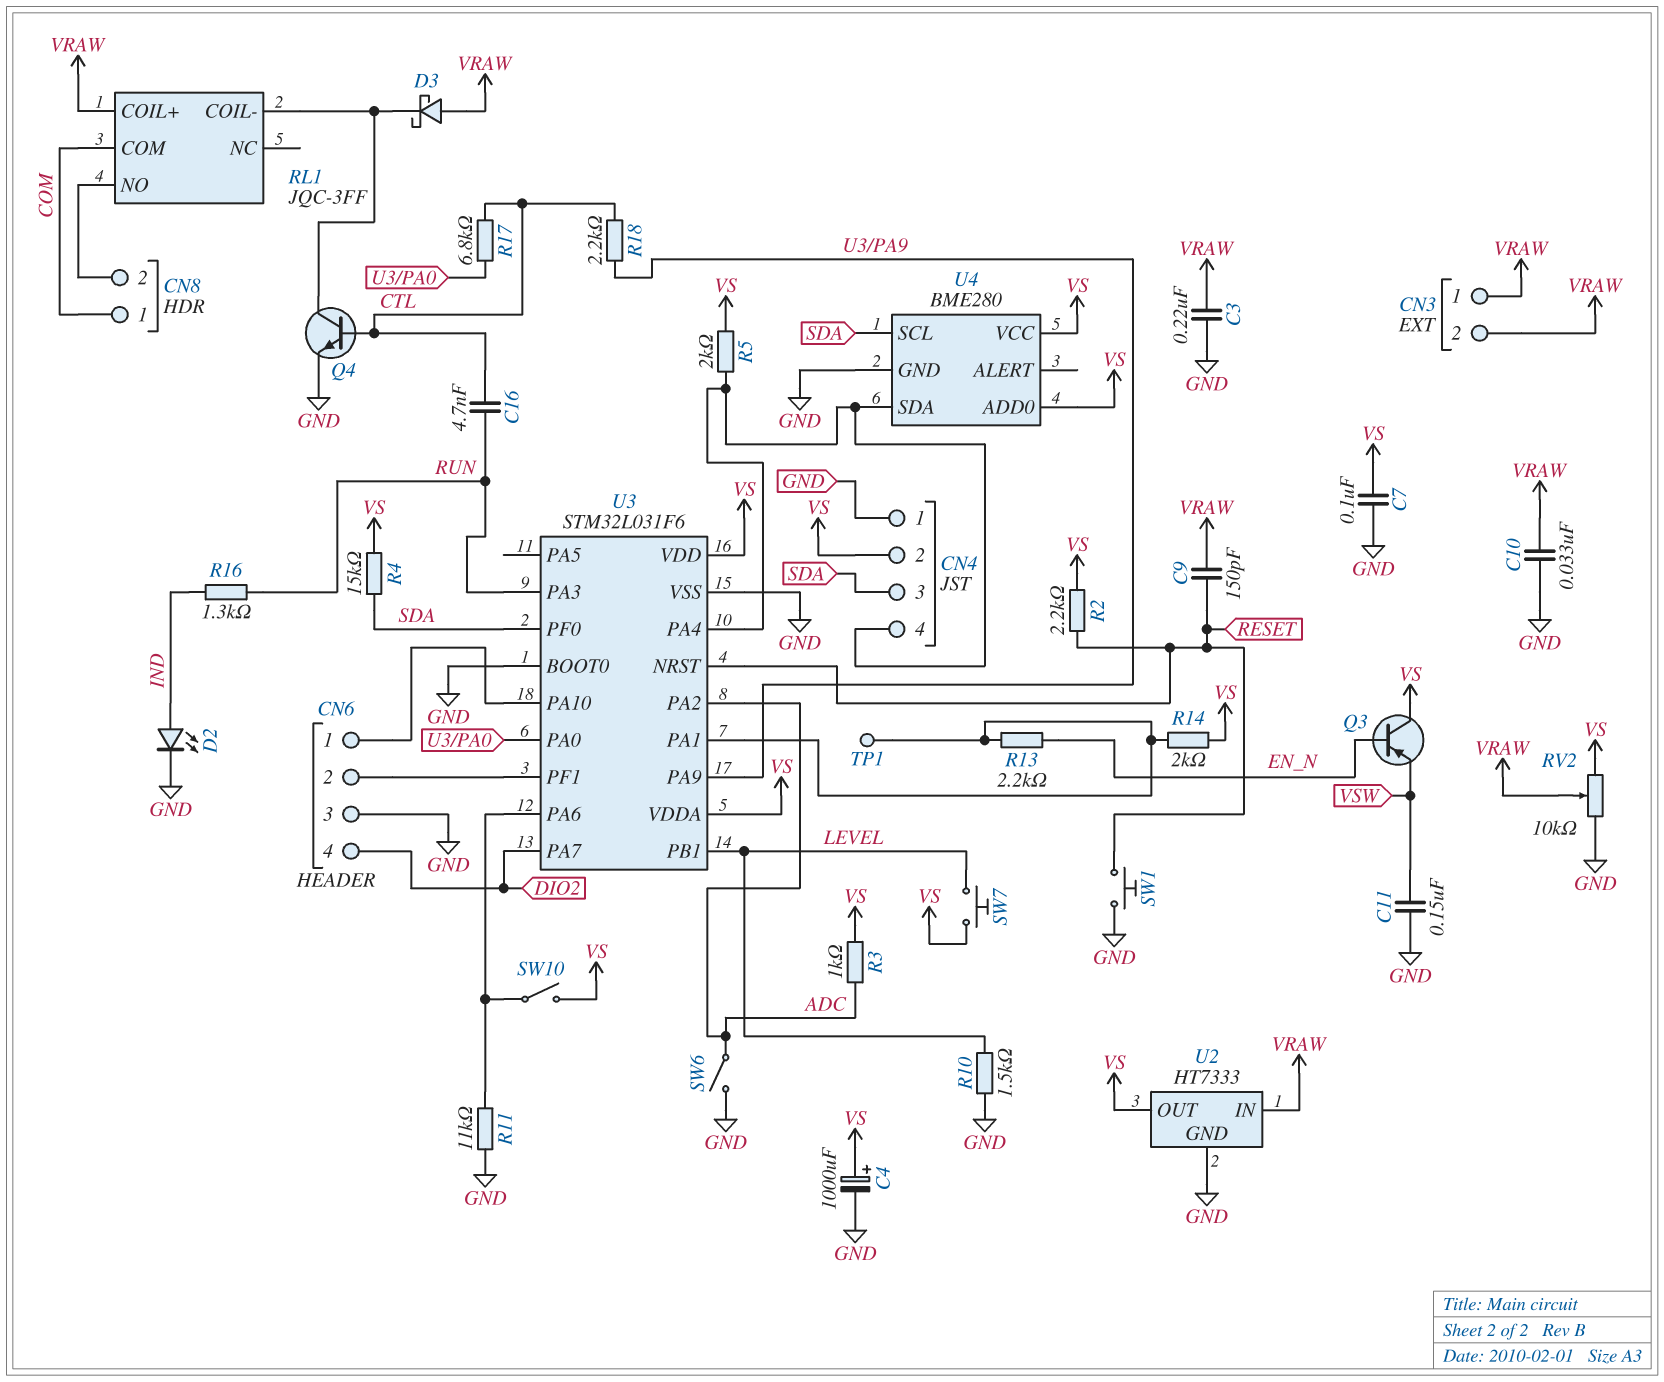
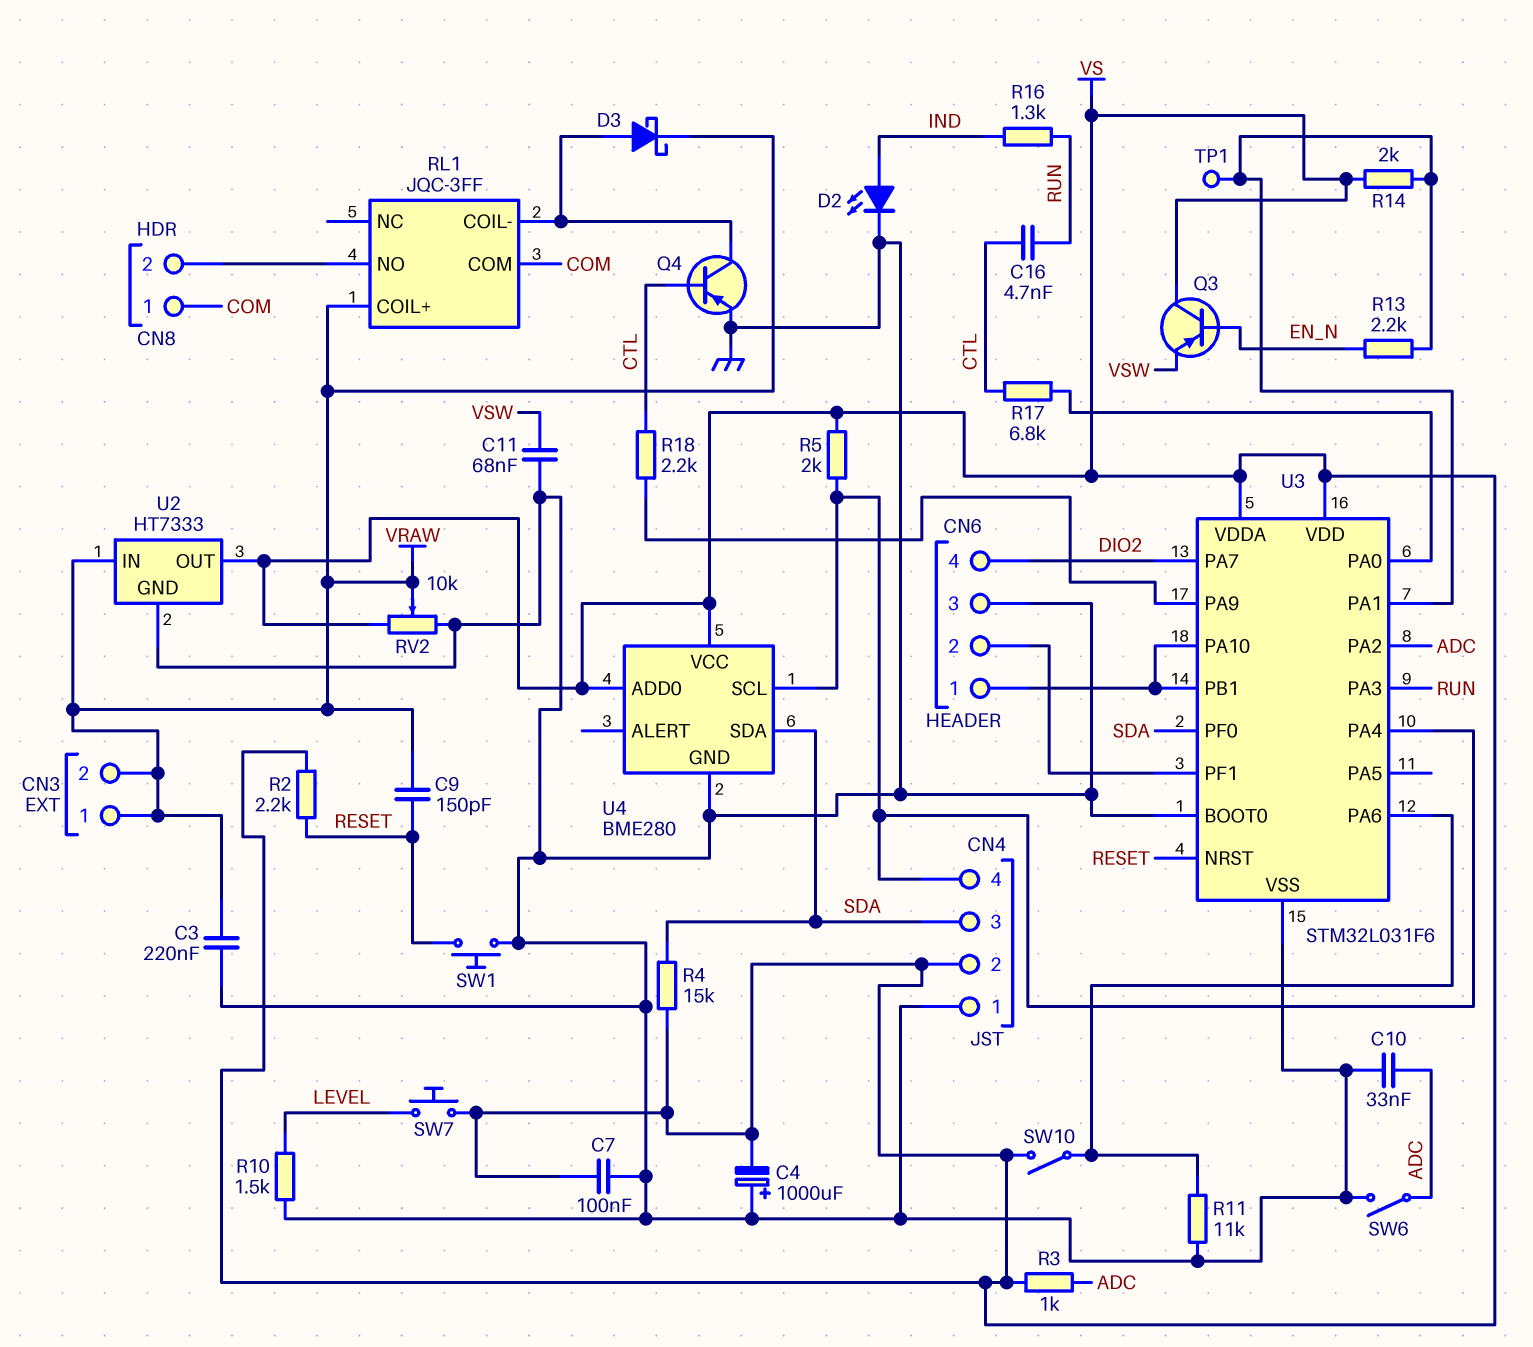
C4: 1000uF (plus VS, minus GND) -> 1000uF (plus GND, minus VS)
C10: 33nF (GND, VRAW) -> 33nF (ADC, GND)
C11: 150nF (GND, VSW) -> 68nF (GND, VSW)
D3: schottky (A VRAW, K RL1/COIL-) -> schottky (A RL1/COIL-, K VRAW)
Q4: NPN (B CTL, C RL1/COIL-, E GND) -> PNP (B CTL, C RL1/COIL-, E GND)
U3 pin PB1: LEVEL -> CN6/1
U4 pin SCL: SDA -> CN4/4
U4 pin SDA: CN4/4 -> SDA

